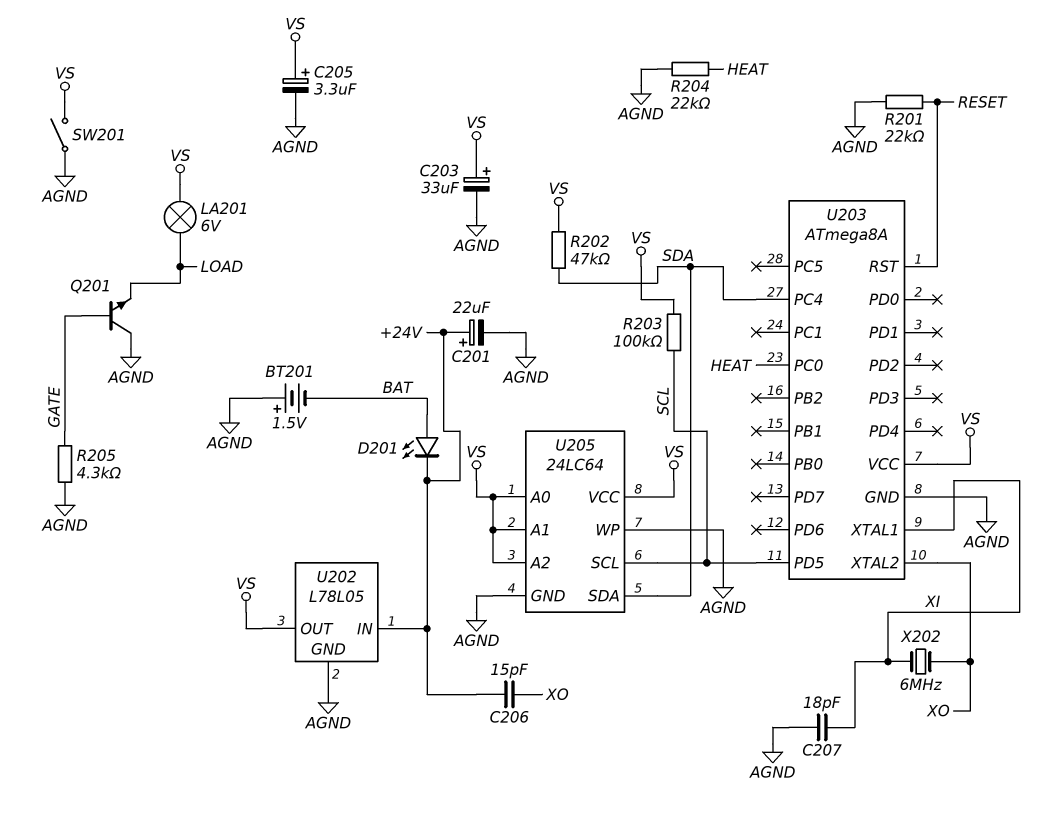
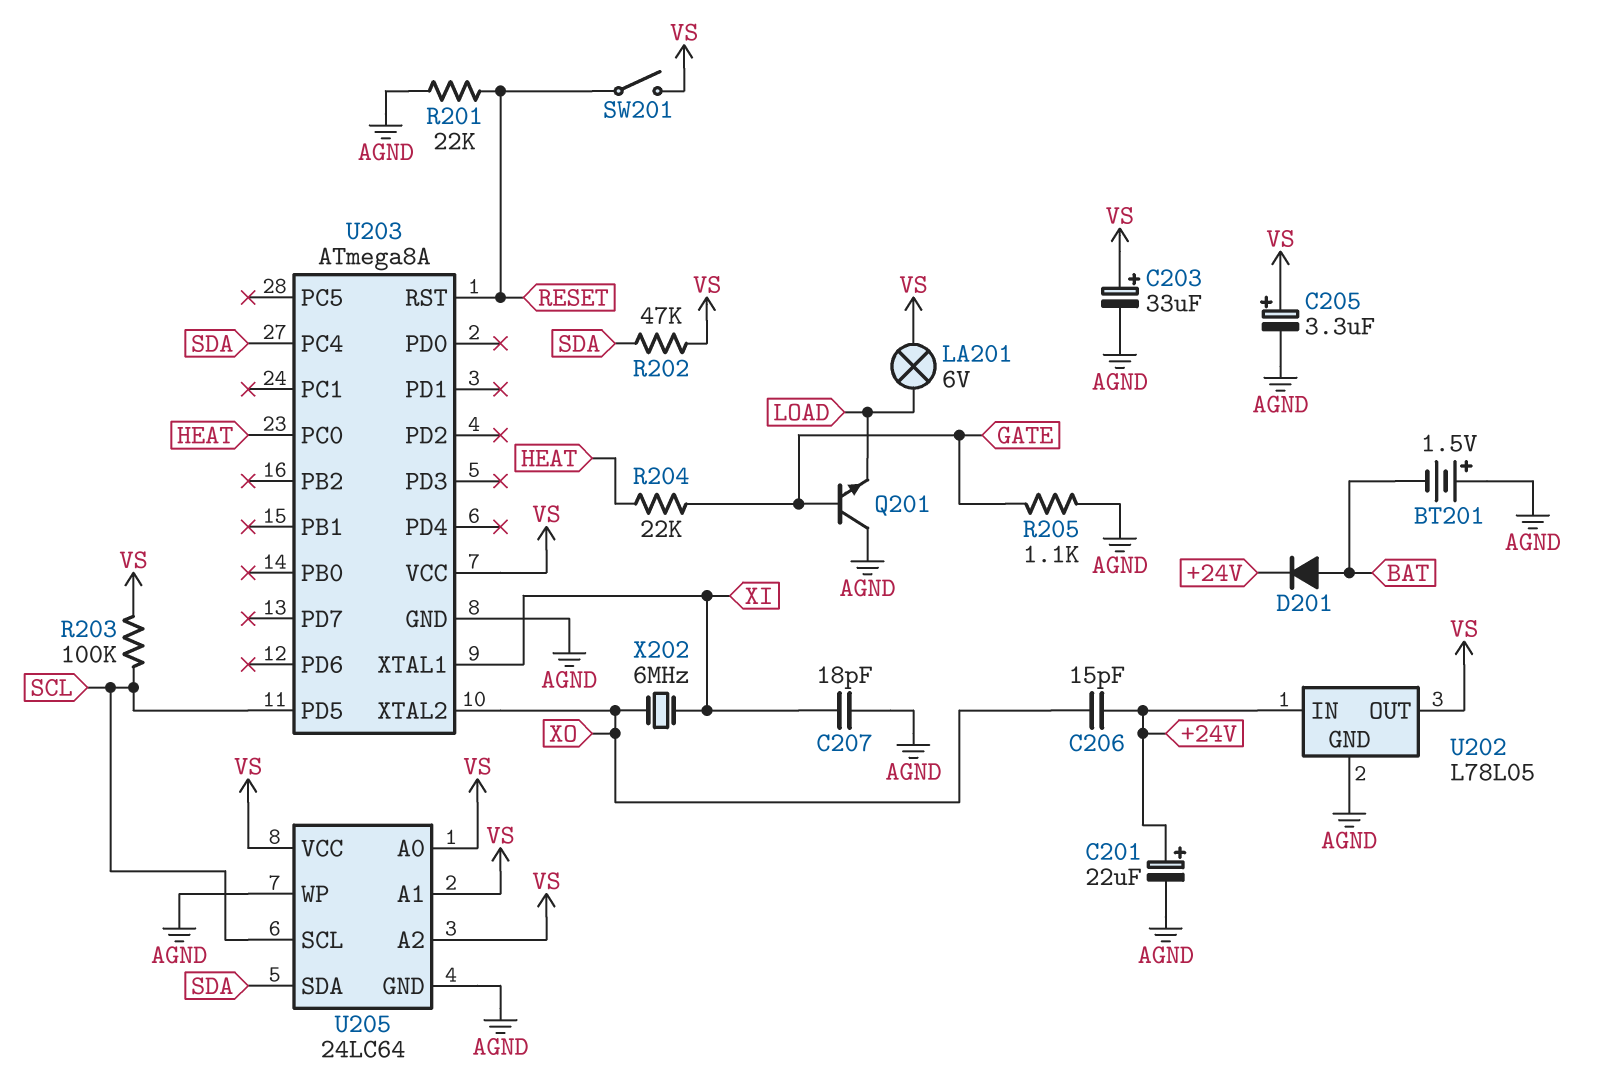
D201: LED (A BAT, K +24V) -> diode (A BAT, K +24V)
R204: 22k (AGND, HEAT) -> 22k (GATE, HEAT)
R205: 4.3k (AGND, GATE) -> 1.1k (AGND, GATE)
SW201: switch (AGND, VS) -> switch (RESET, VS)

